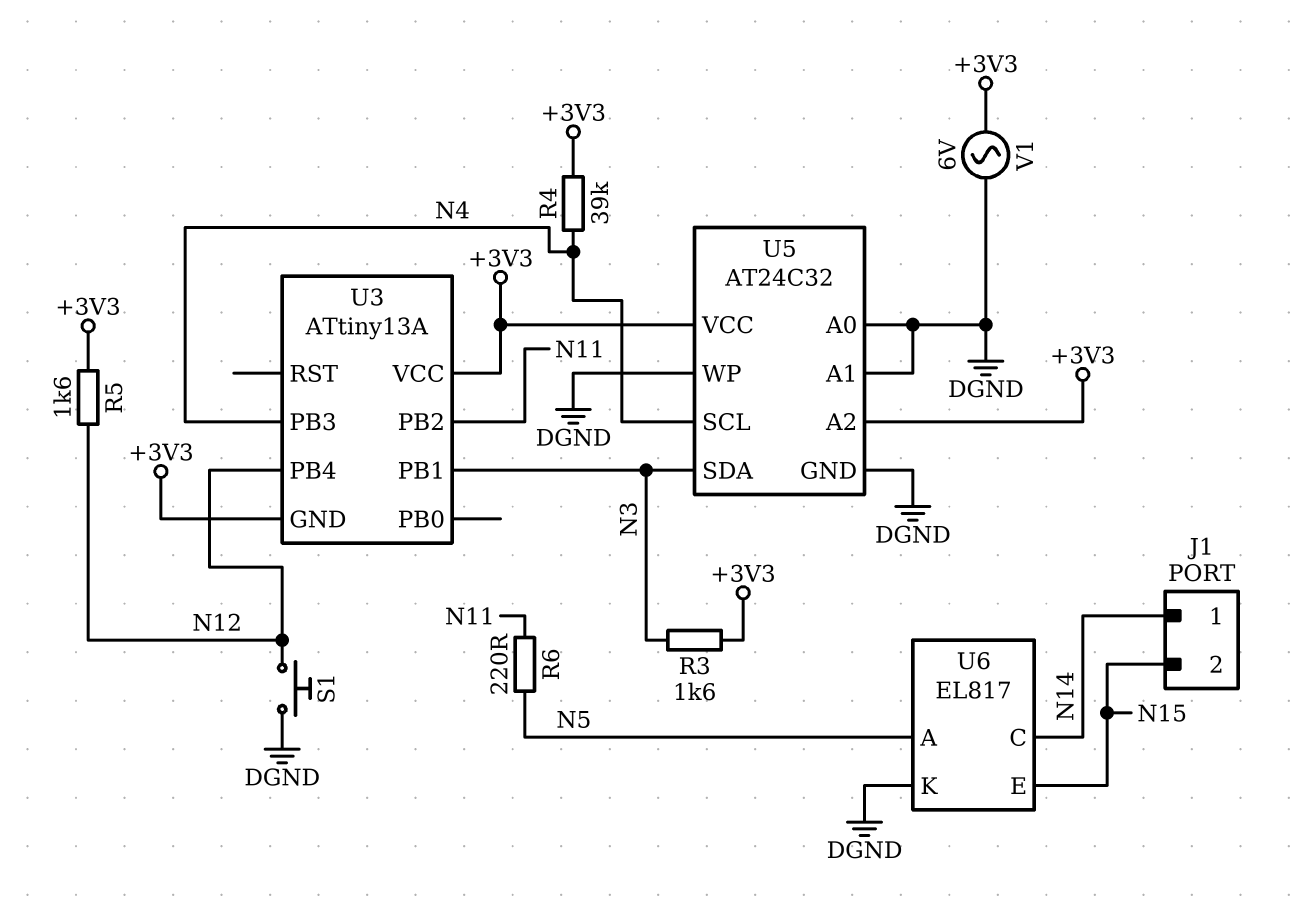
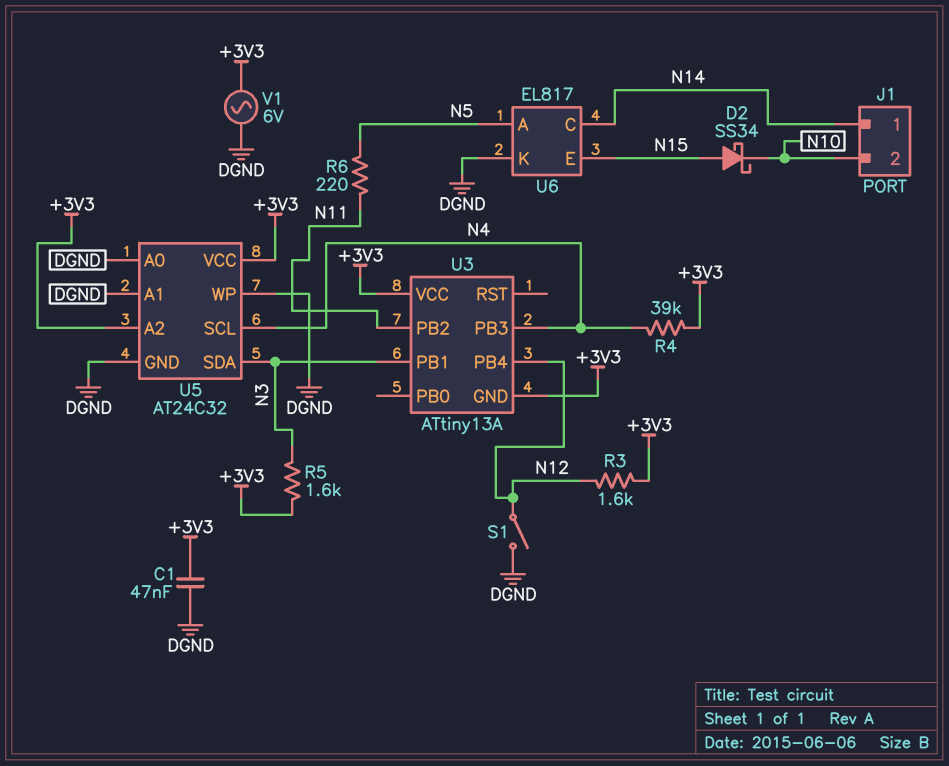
C1: none -> 47nF (+3V3, DGND)
D2: none -> schottky SS34 (A N15, K N10)
J1 pin 2: N15 -> N10
R3: 1.6k (+3V3, N3) -> 1.6k (+3V3, N12)
R5: 1.6k (+3V3, N12) -> 1.6k (+3V3, N3)
S1: button (DGND, N12) -> switch (DGND, N12)

